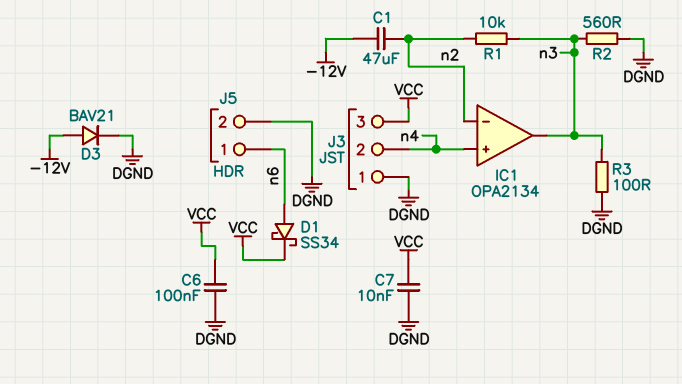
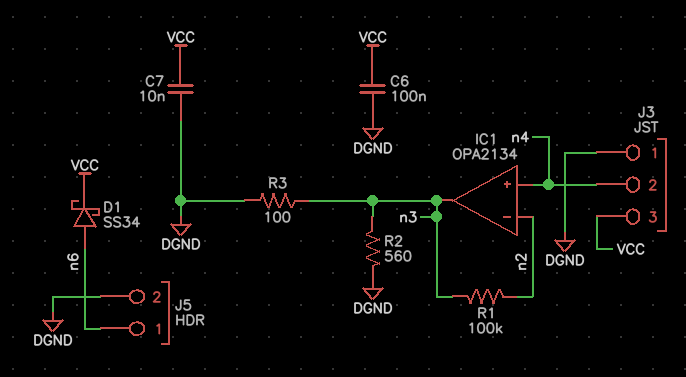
C1: 47uF (-12V, n2) -> none
D3: diode BAV21 (A -12V, K DGND) -> none
R1: 10k (n2, n3) -> 100k (n2, n3)

